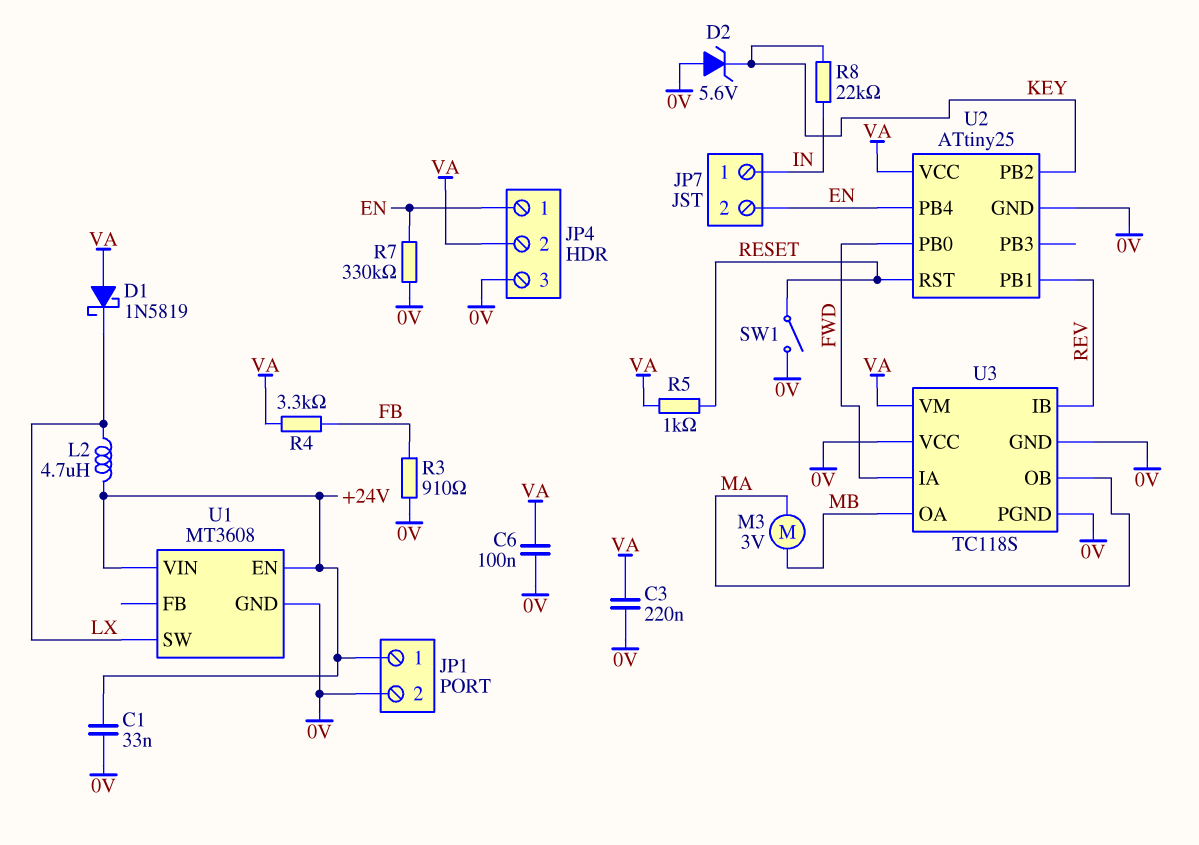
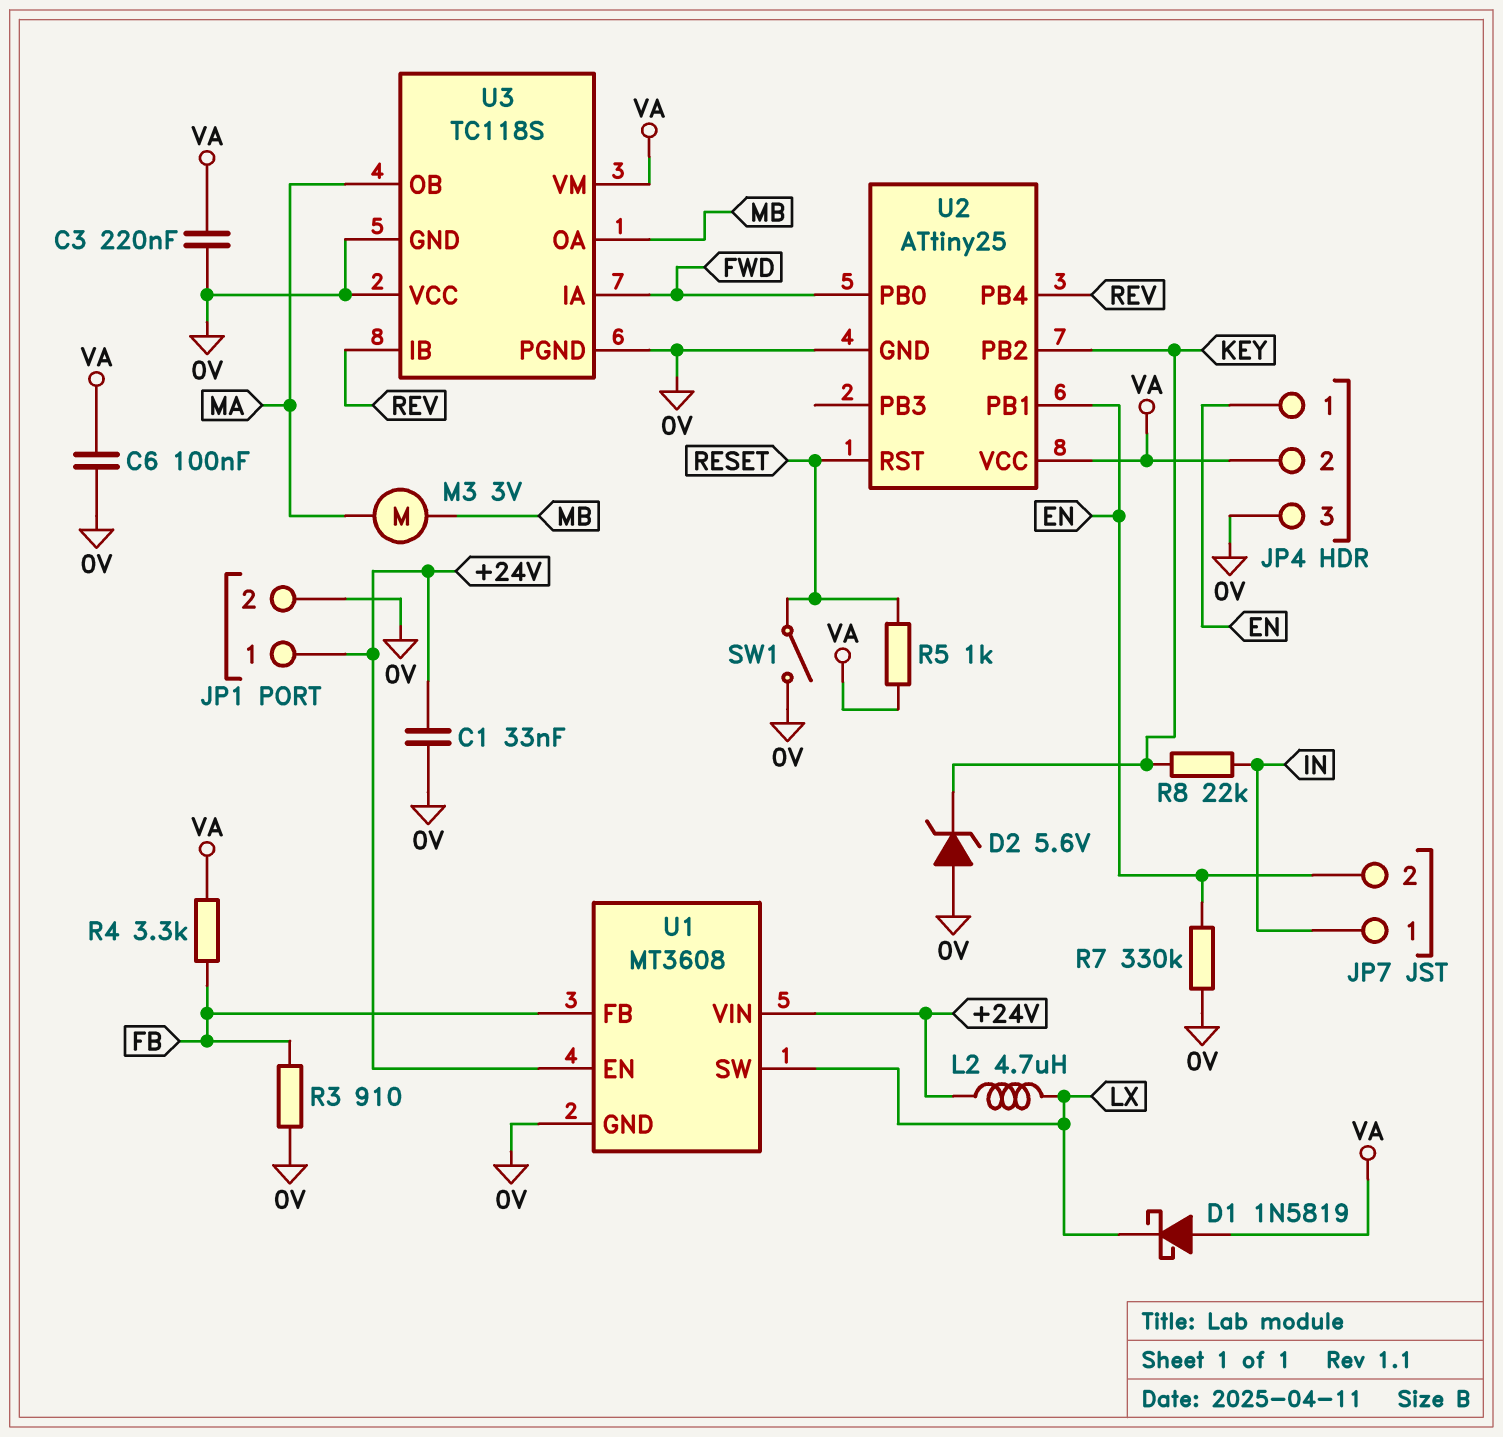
U1 pin FB: none -> FB
U2 pin PB1: REV -> EN
U2 pin PB4: EN -> REV

